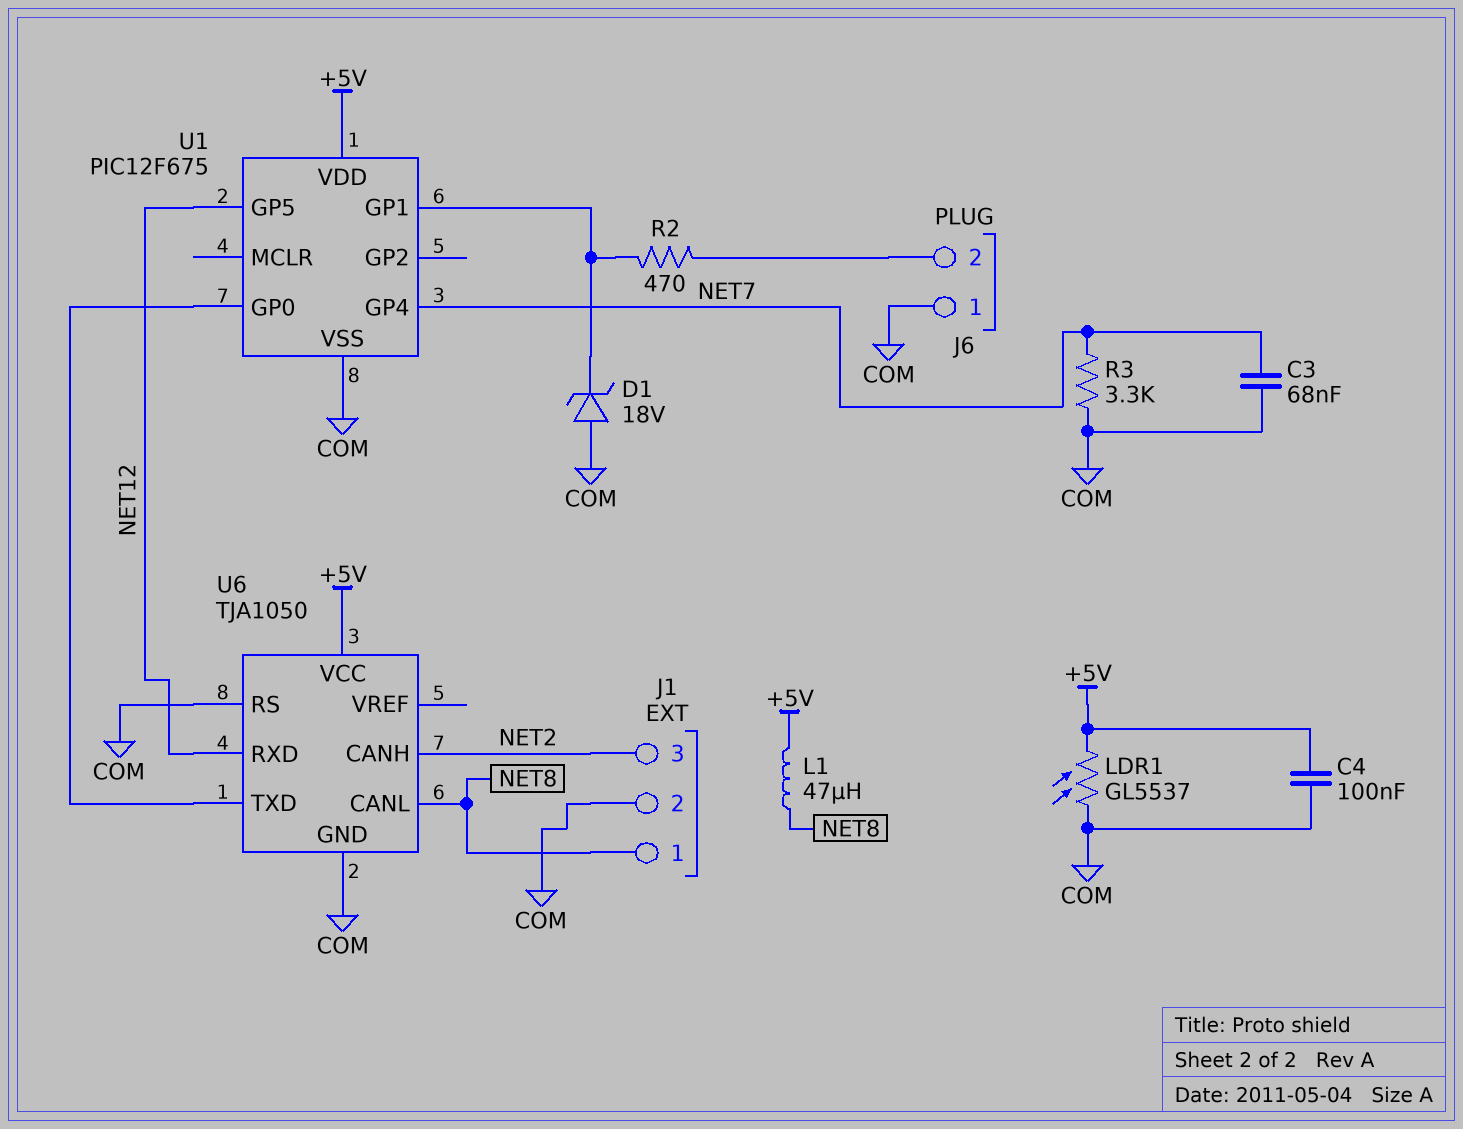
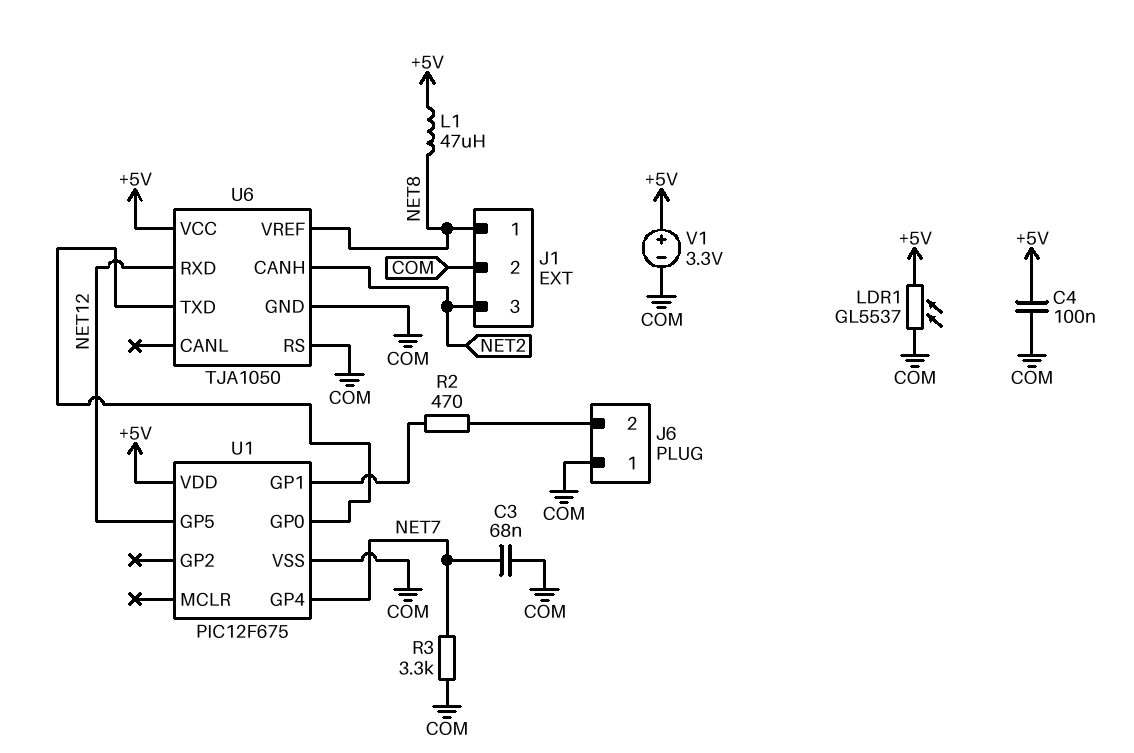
D1: zener 18V (A COM, K U1/GP1) -> none
U6 pin CANL: NET8 -> none
U6 pin VREF: none -> NET8
V1: none -> 3.3V (plus +5V, minus COM)

